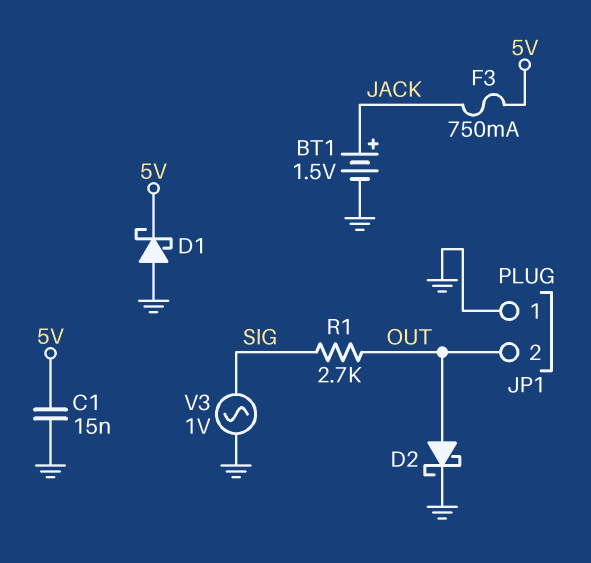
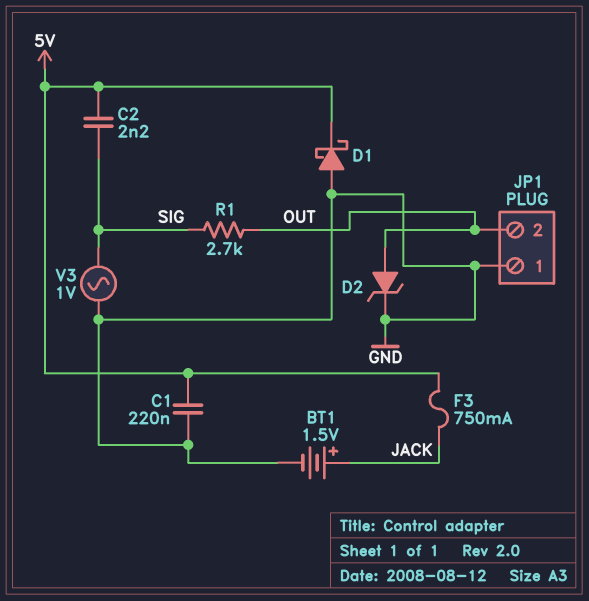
C1: 15nF (5V, GND) -> 220nF (5V, GND)
C2: none -> 2.2nF (5V, SIG)
D2: schottky (A OUT, K GND) -> zener (A OUT, K GND)

